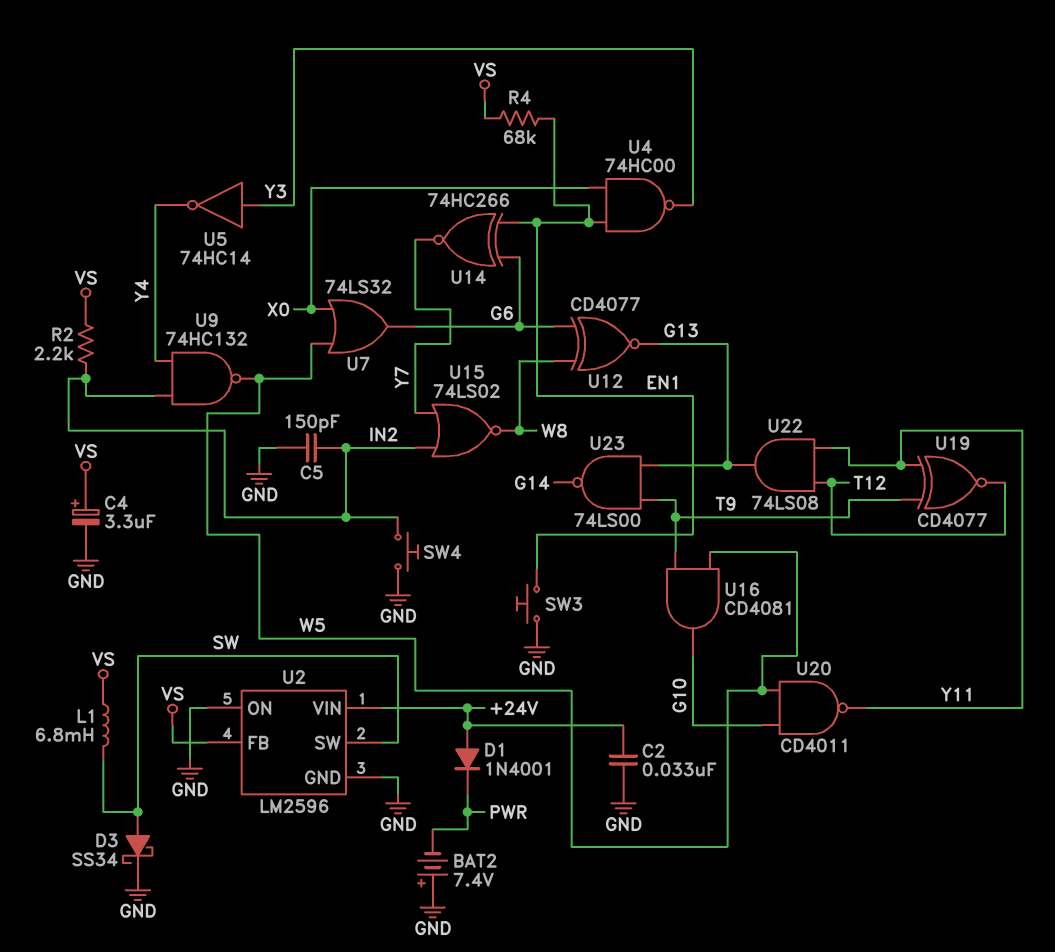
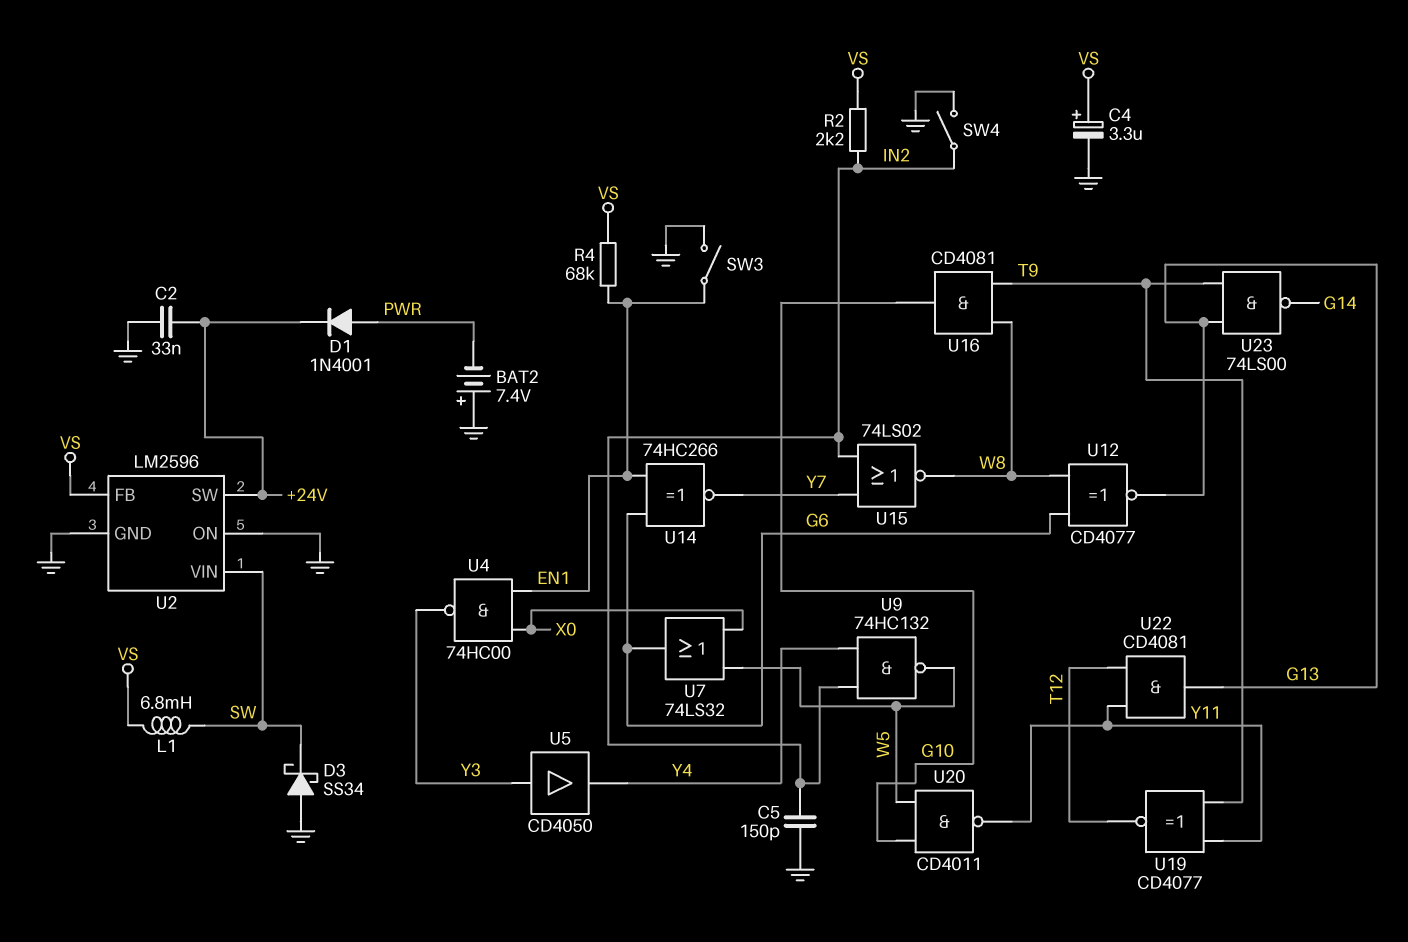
D1: diode 1N4001 (A +24V, K PWR) -> diode 1N4001 (A PWR, K +24V)
D3: schottky SS34 (A SW, K GND) -> schottky SS34 (A GND, K SW)
SW3: button (EN1, GND) -> switch (EN1, GND)
SW4: button (GND, IN2) -> switch (GND, IN2)
U2 pin SW: SW -> +24V
U2 pin VIN: +24V -> SW
U5: NOT 74HC14 (in Y3, out Y4) -> buffer CD4050 (in Y3, out Y4)
U16: AND CD4081 (in T9, in W5, out G10) -> AND CD4081 (in T9, in W8, out G10)
U22: AND 74LS08 (in T12, in Y11, out G13) -> AND CD4081 (in T12, in Y11, out G13)

